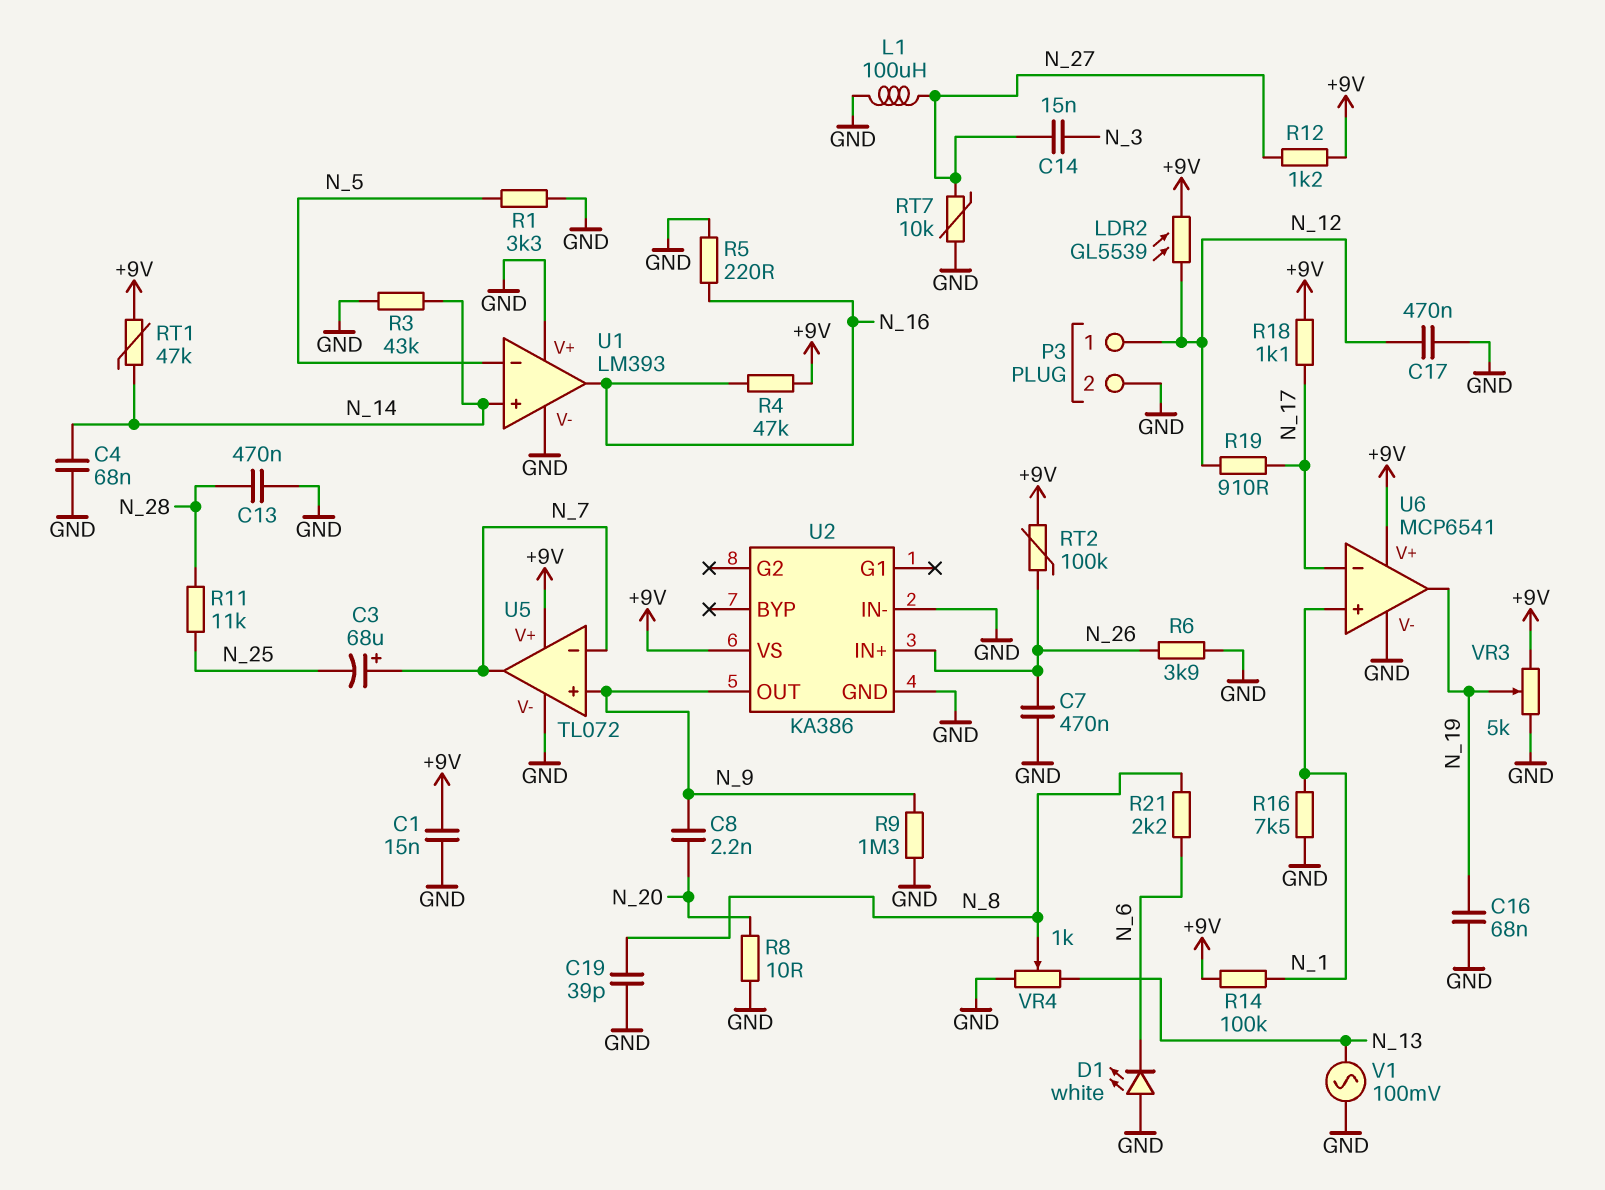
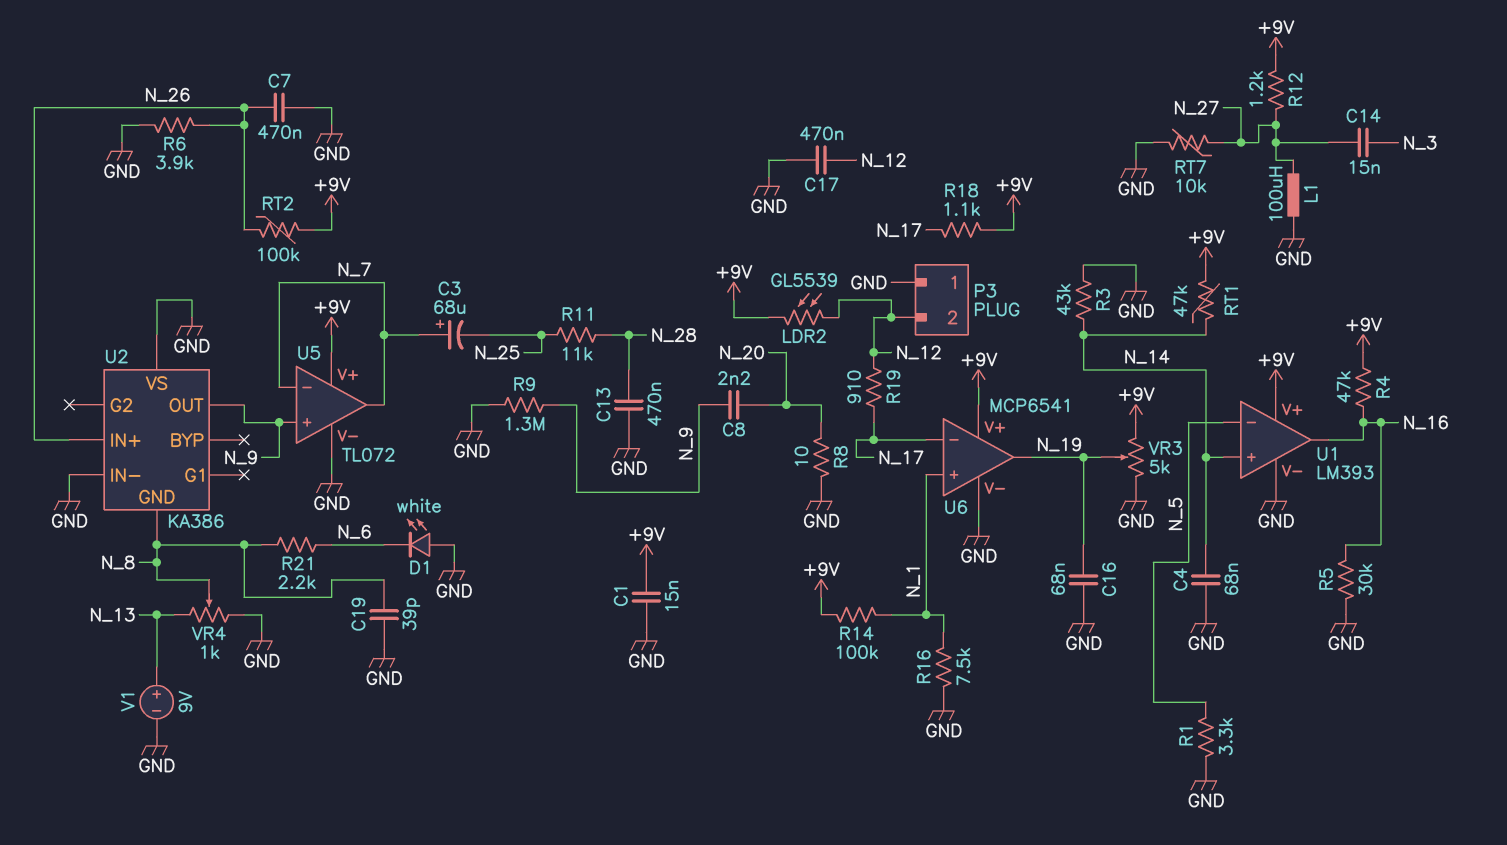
P3 pin 1: N_12 -> GND
P3 pin 2: GND -> N_12
R5: 220 (GND, N_16) -> 30k (GND, N_16)
U1 pin V+: GND -> +9V
U2 pin GND: GND -> N_8
U2 pin VS: +9V -> GND
V1: AC 100mV (GND, N_13) -> 9V (plus N_13, minus GND)

